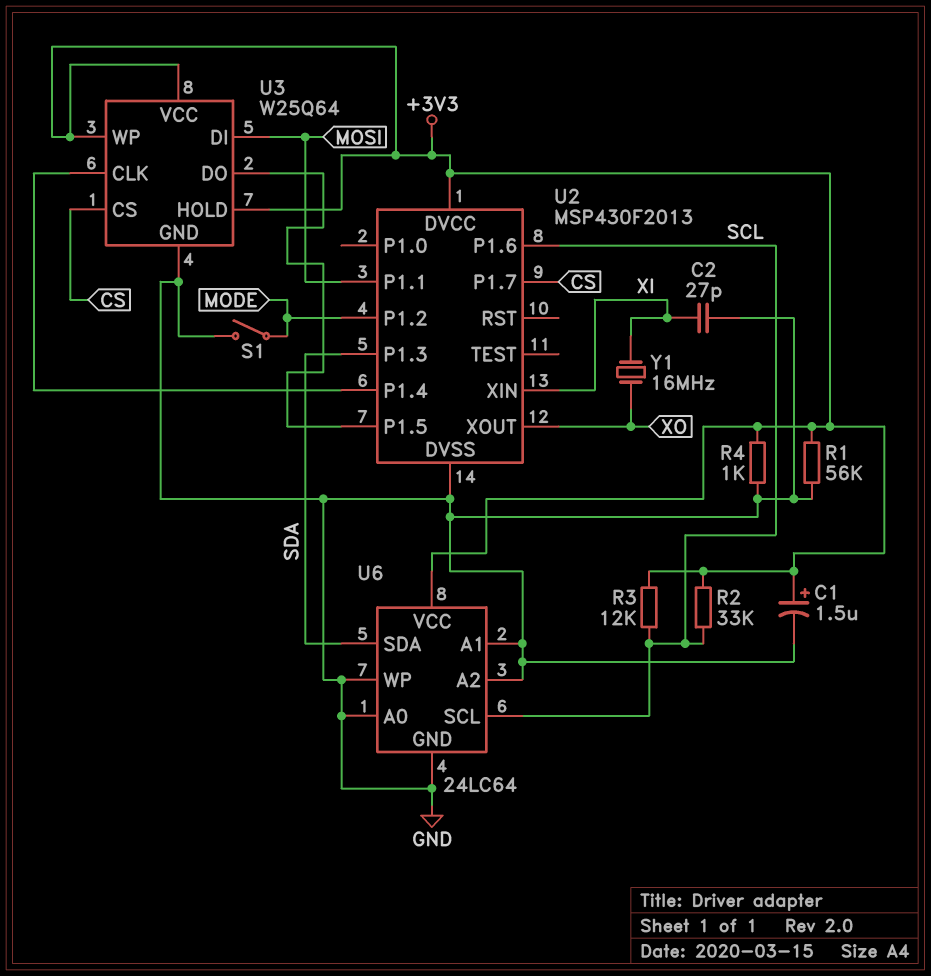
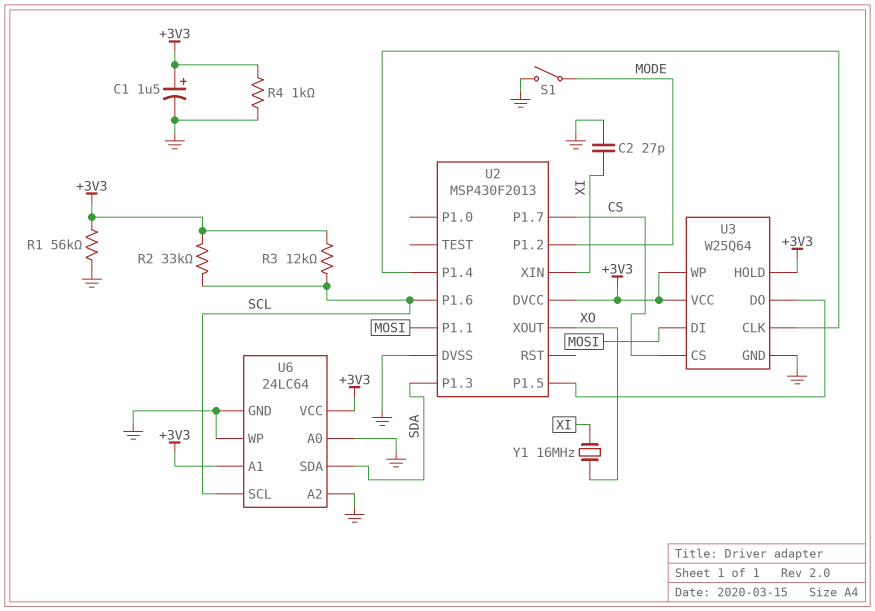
U6 pin A1: GND -> +3V3

